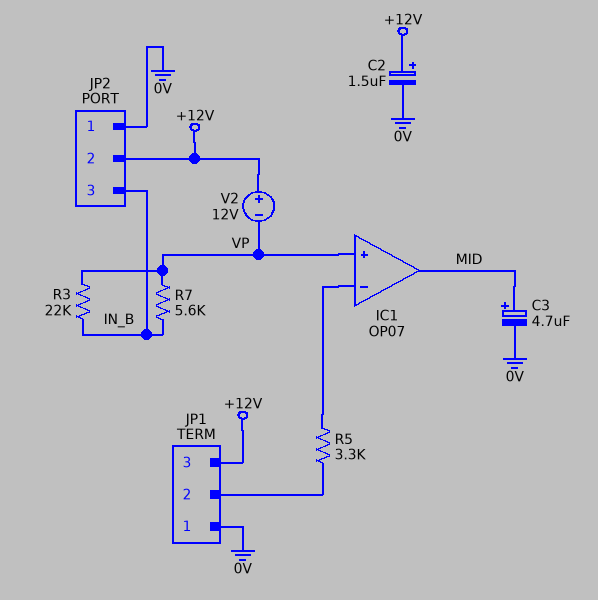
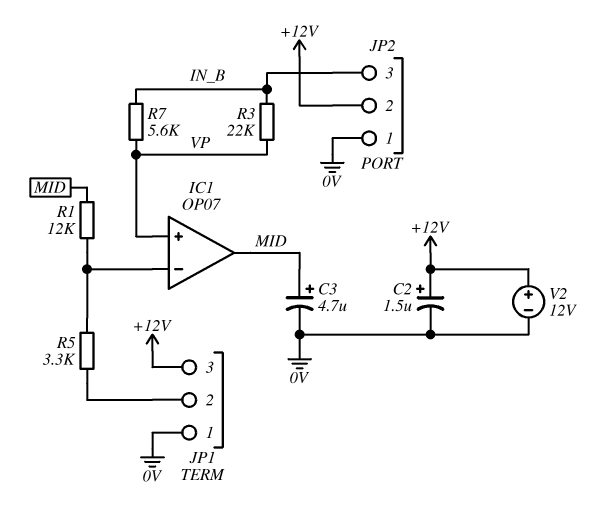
R1: none -> 12k (IC1/in-, MID)
V2: 12V (plus +12V, minus VP) -> 12V (plus +12V, minus 0V)

